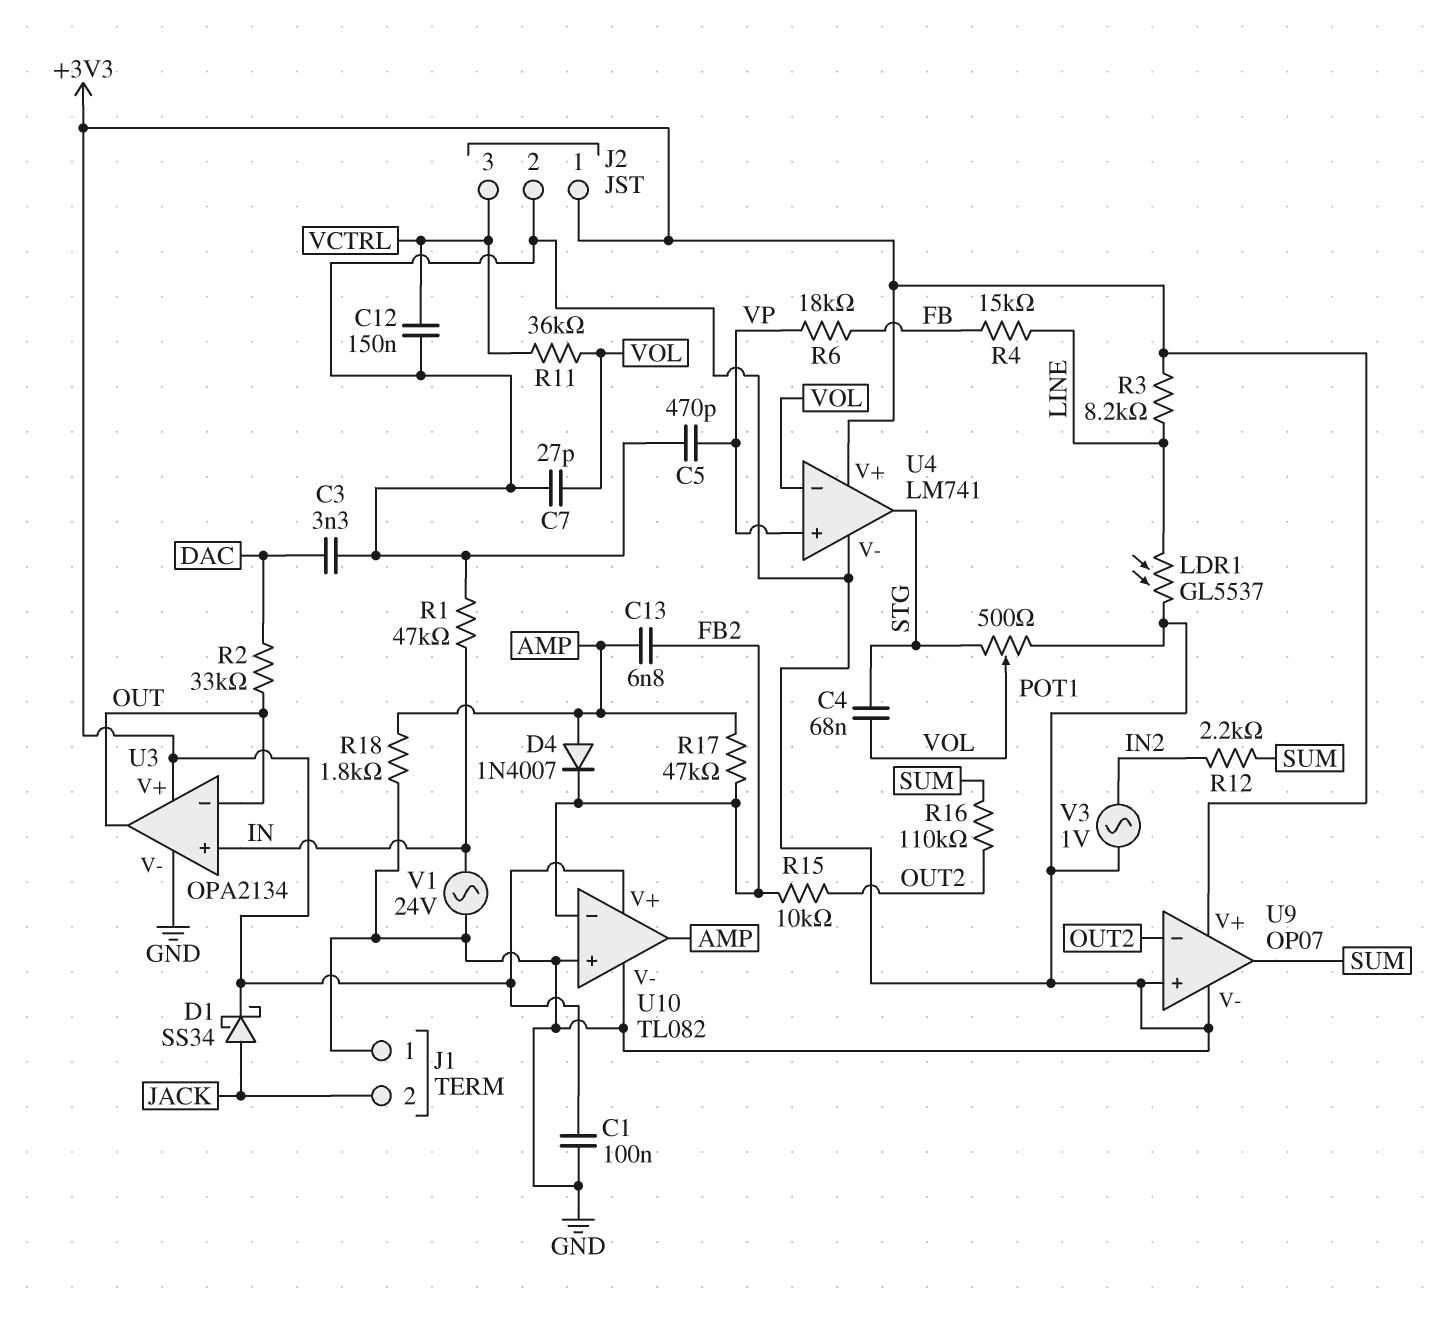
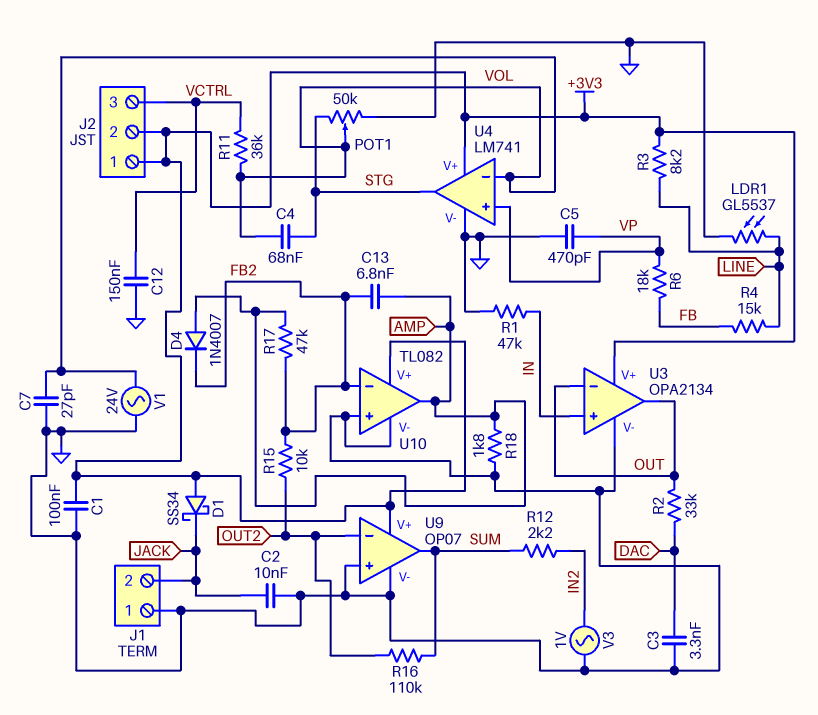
C2: none -> 10nF (GND, JACK)
D1: schottky SS34 (A JACK, K +3V3) -> schottky SS34 (A +3V3, K JACK)
J2 pin 2: GND -> +3V3
POT1: 500 (GND, STG, wiper VOL) -> 50k (GND, STG, wiper VOL)
V1: AC 24V (GND, IN) -> AC 24V (GND, VOL)

